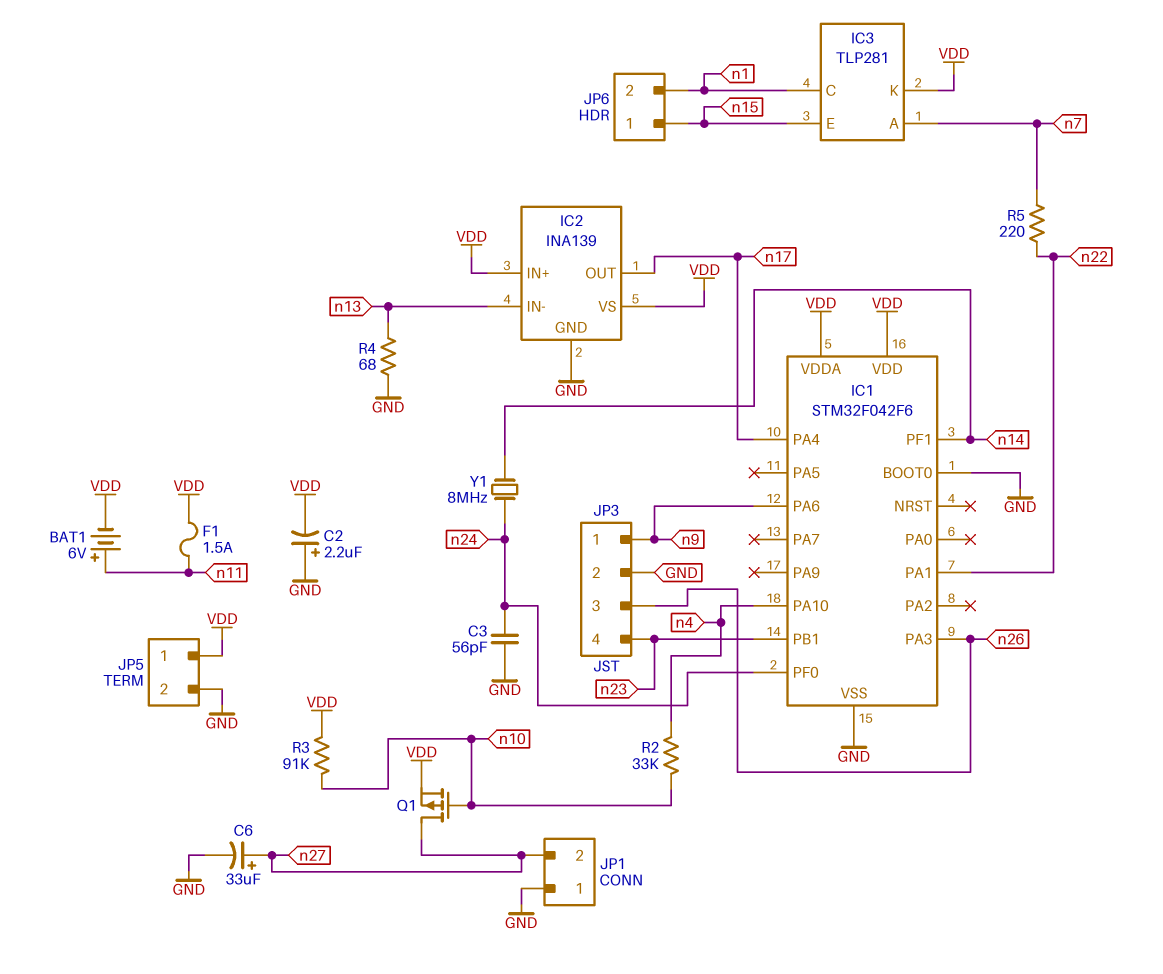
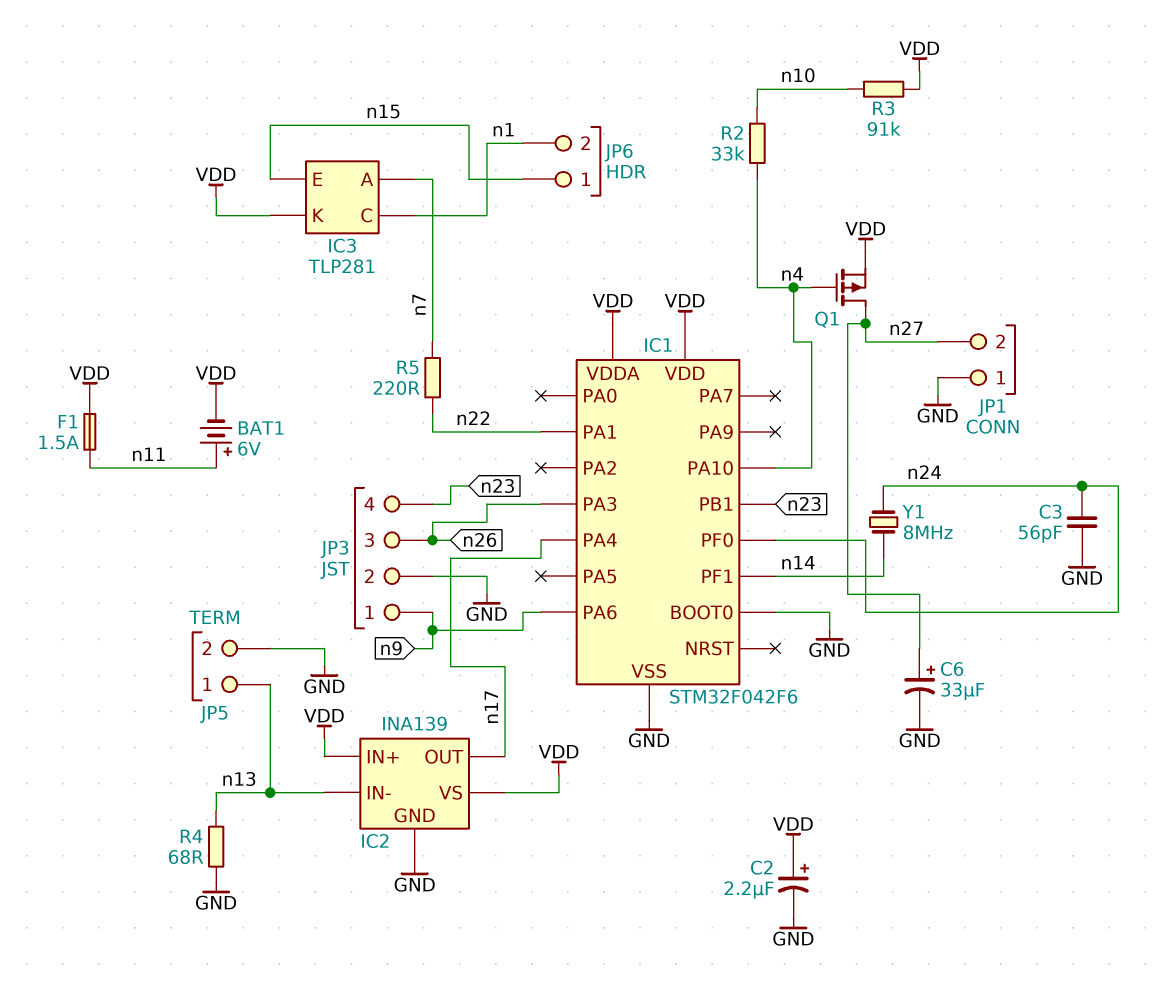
C2: 2.2uF (plus GND, minus VDD) -> 2.2uF (plus VDD, minus GND)
JP5 pin 1: VDD -> n13
Q1: PMOS (G n10, D n27, S VDD) -> PMOS (G n4, D n27, S VDD)

